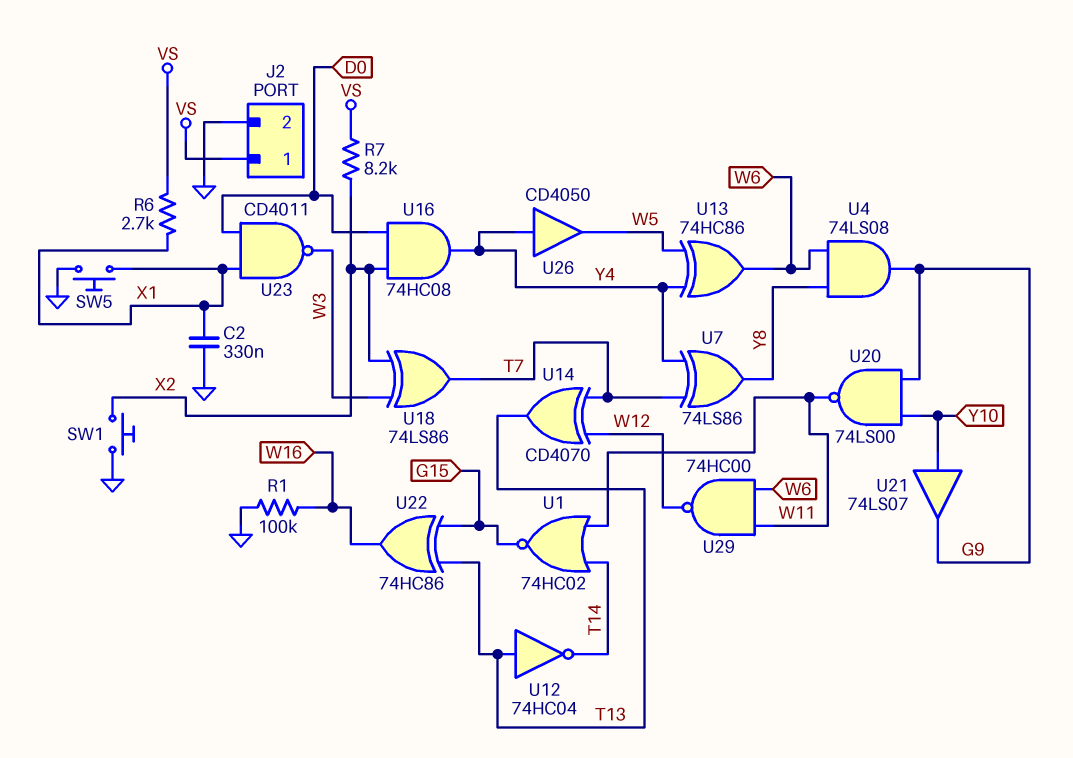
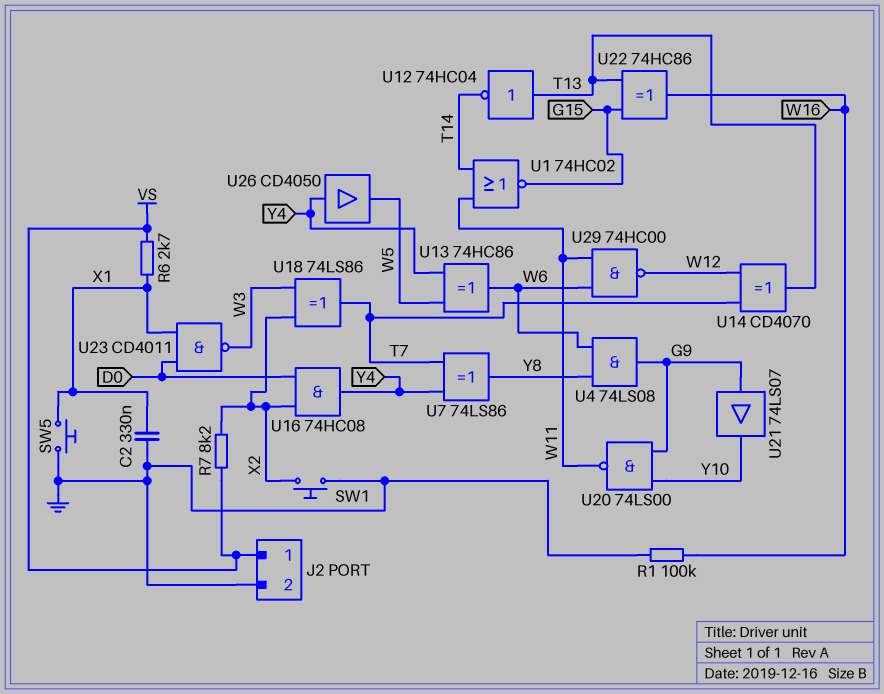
U21: buffer 74LS07 (in Y10, out G9) -> buffer 74LS07 (in G9, out Y10)

